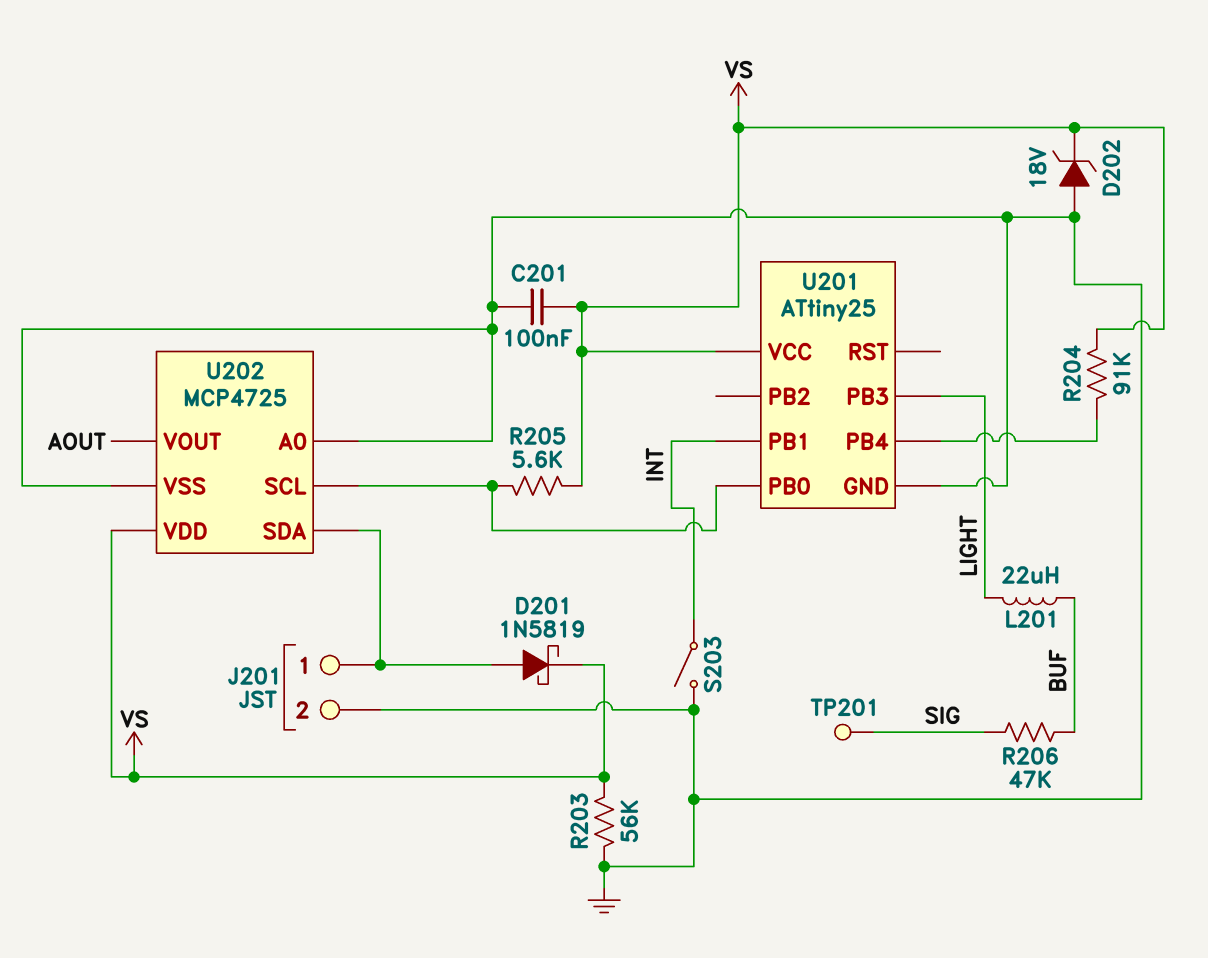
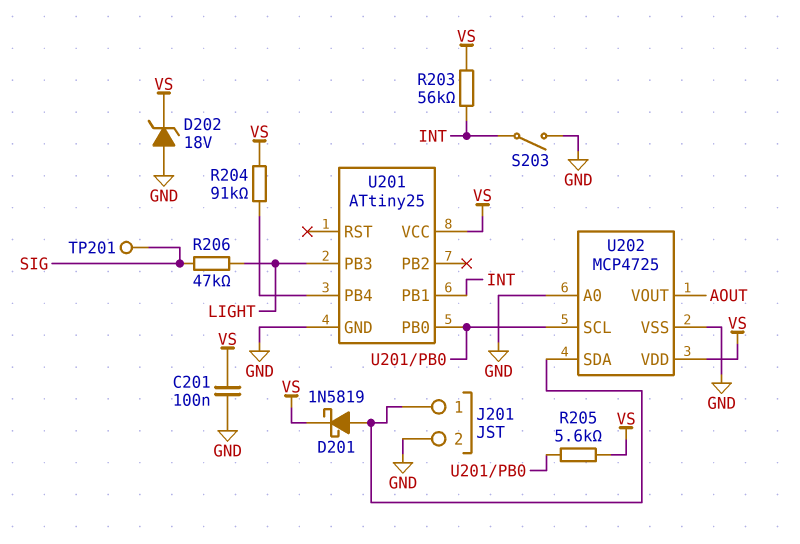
L201: 22uH (BUF, LIGHT) -> none
R203: 56k (GND, VS) -> 56k (INT, VS)
R206: 47k (BUF, SIG) -> 47k (LIGHT, SIG)

